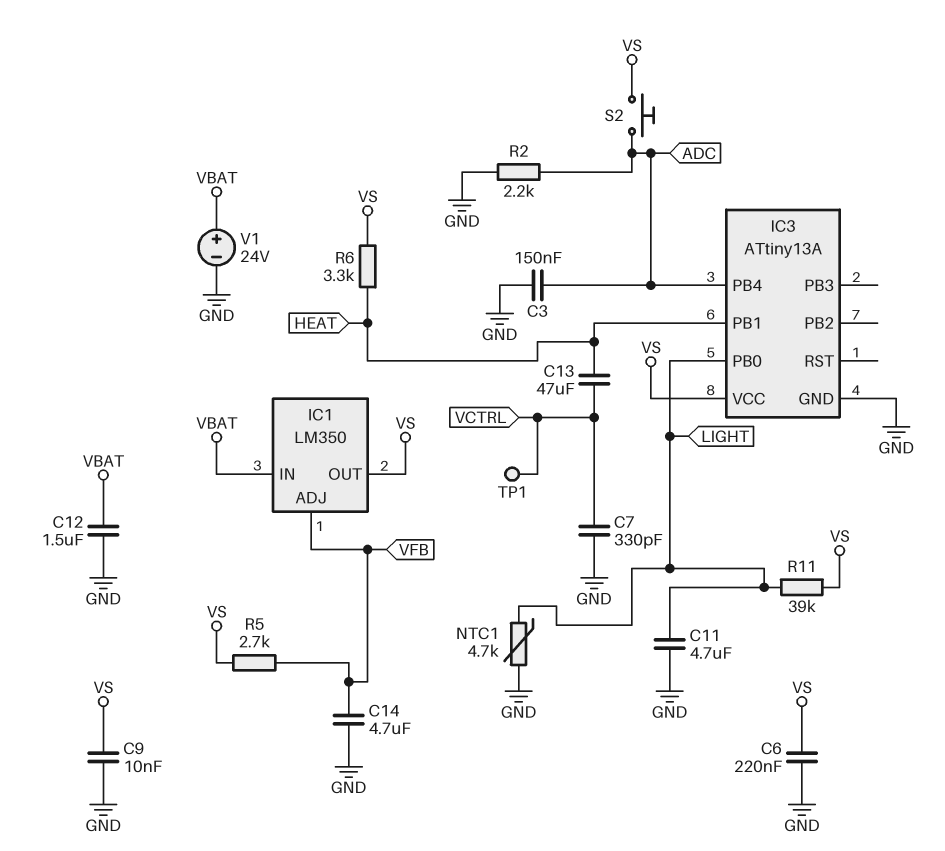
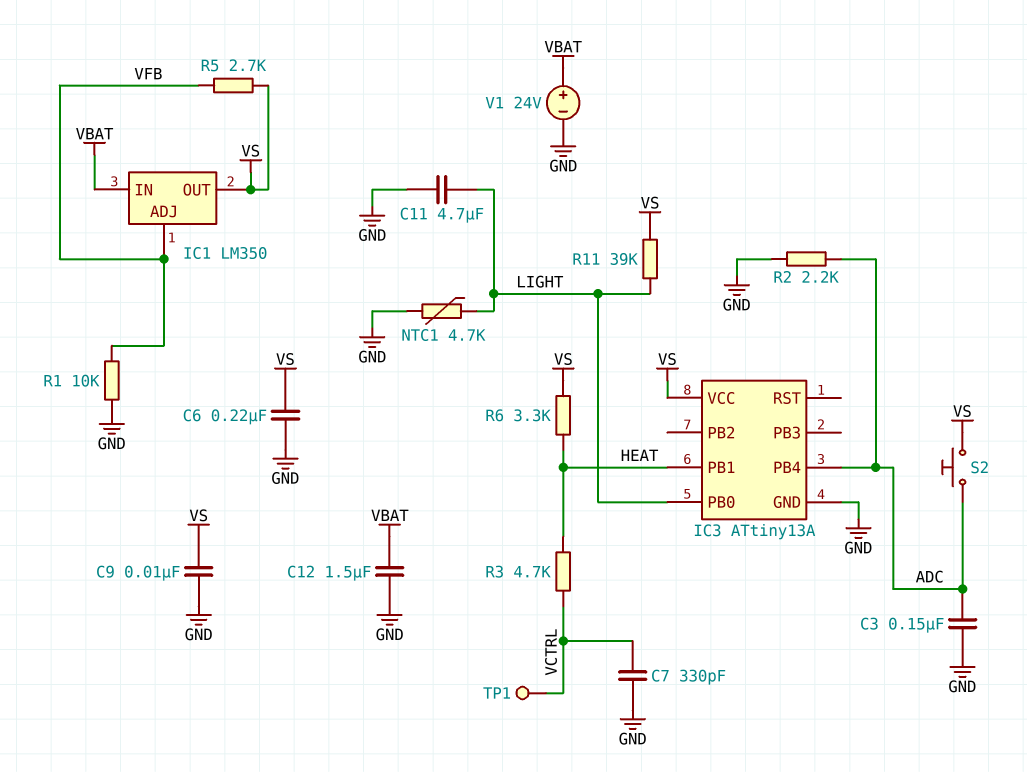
C13: 47uF (HEAT, VCTRL) -> none
C14: 4.7uF (GND, VFB) -> none
R1: none -> 10k (GND, VFB)
R3: none -> 4.7k (HEAT, VCTRL)

